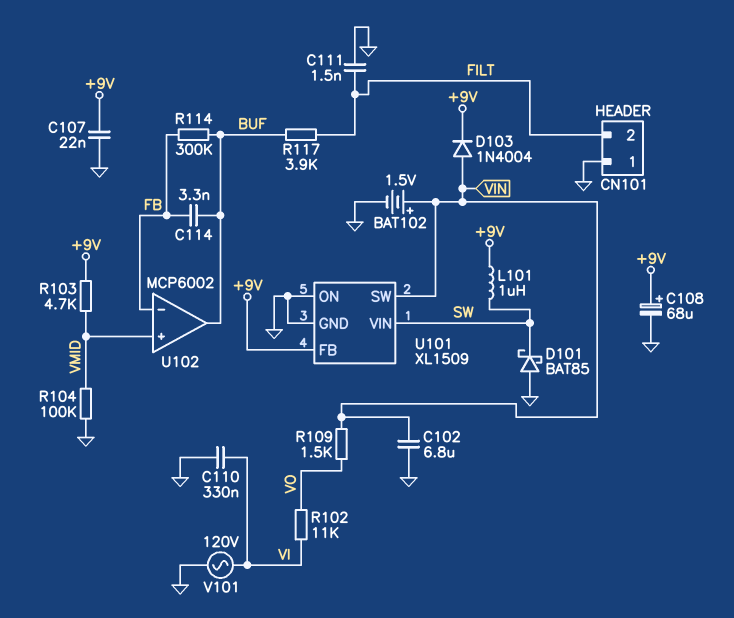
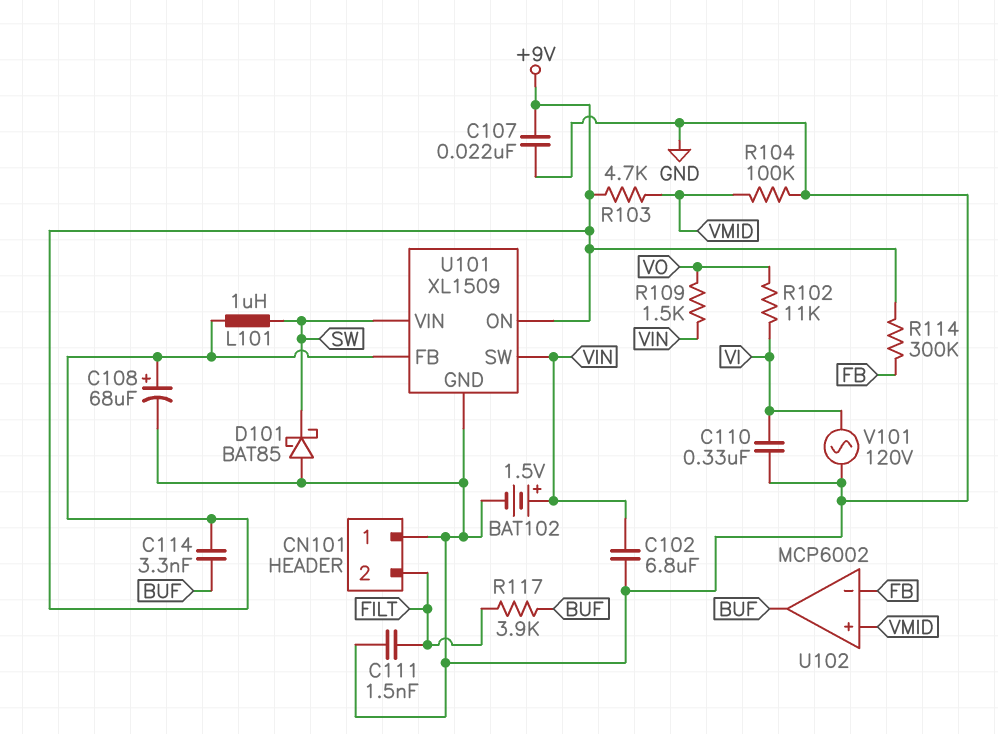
C114: 3.3nF (BUF, FB) -> 3.3nF (+9V, BUF)
D103: diode 1N4004 (A VIN, K +9V) -> none
R114: 300k (BUF, FB) -> 300k (+9V, FB)
U101 pin ON: GND -> +9V

